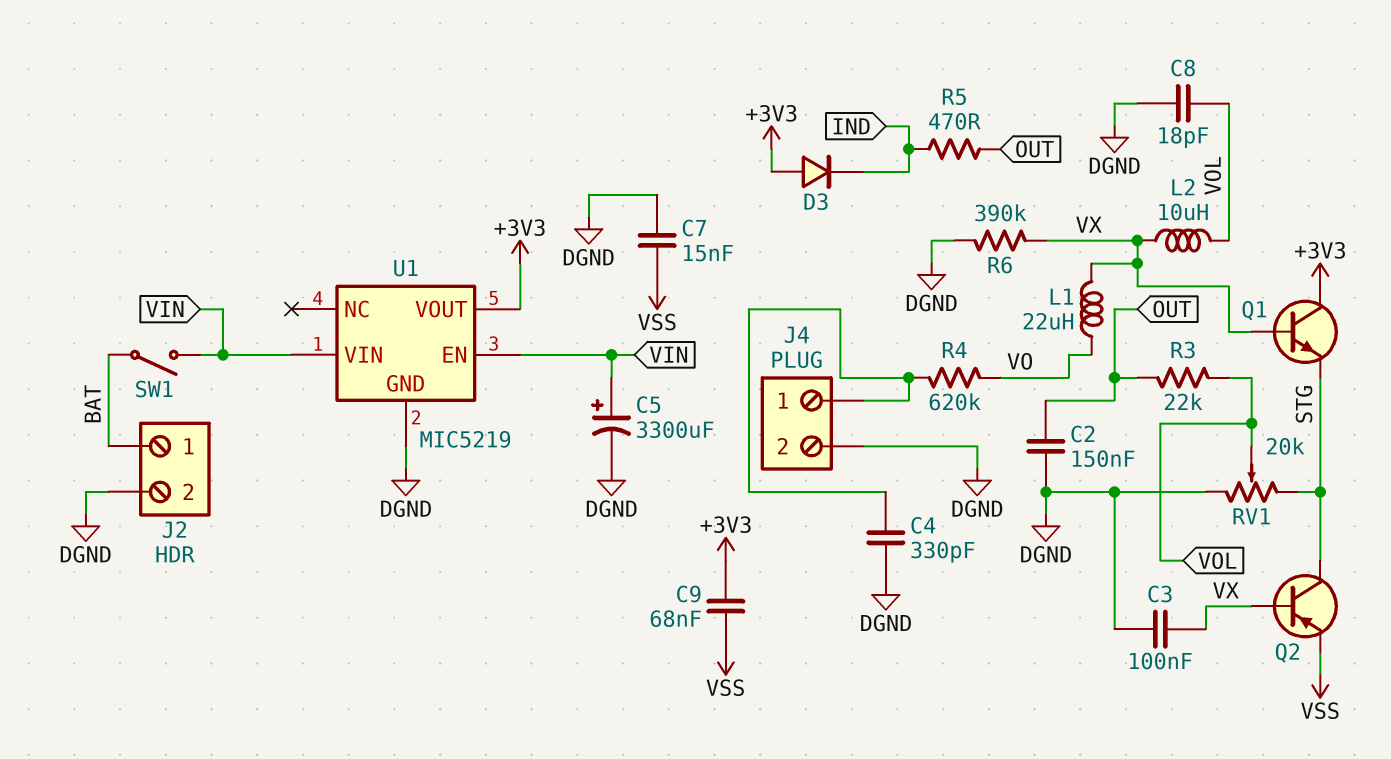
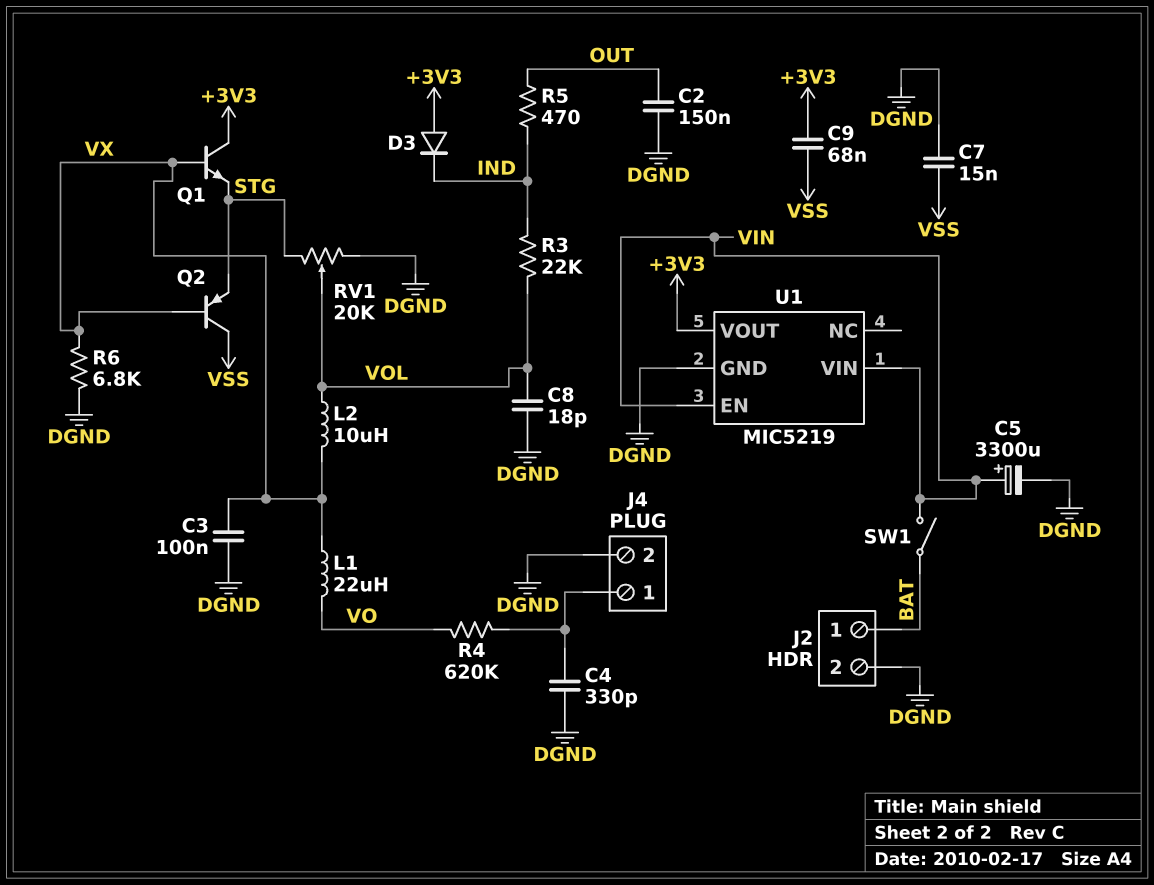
Q2: PNP (B VX, C STG, E VSS) -> PNP (B VX, C VSS, E STG)
R3: 22k (OUT, VOL) -> 22k (IND, VOL)
R6: 390k (DGND, VX) -> 6.8k (DGND, VX)

